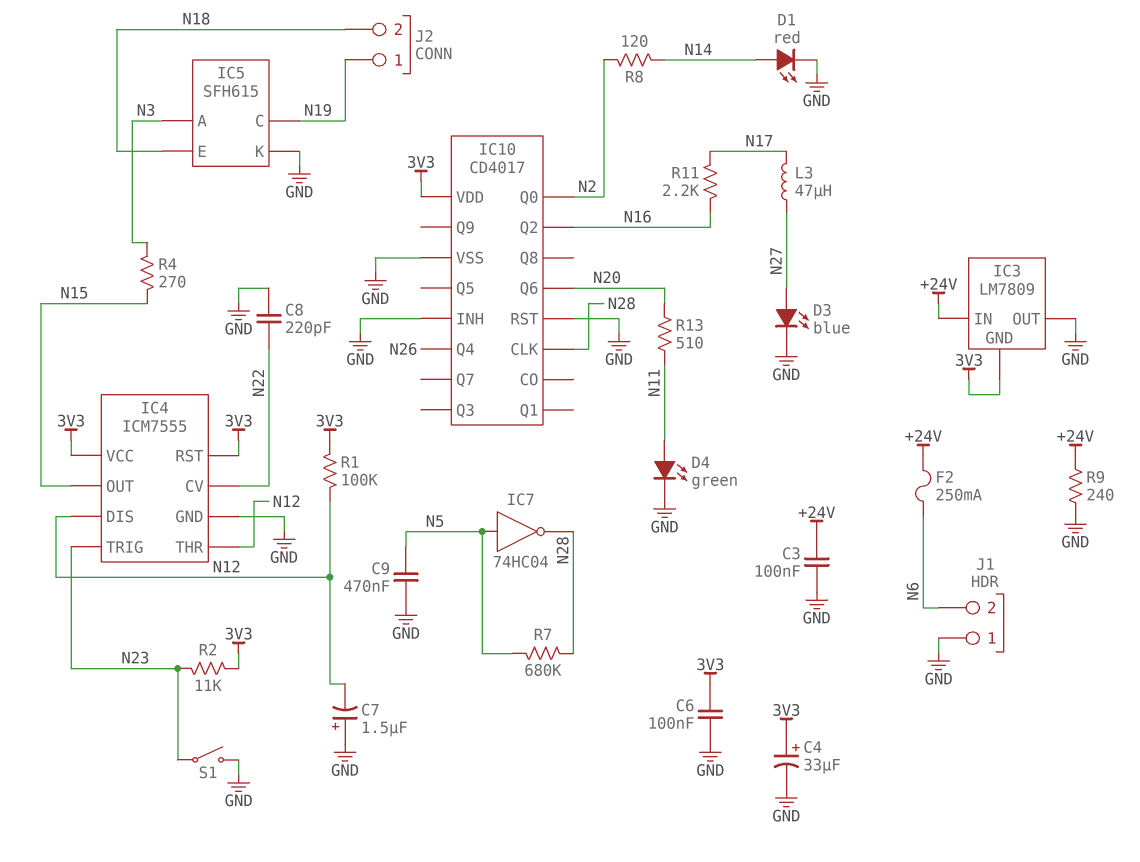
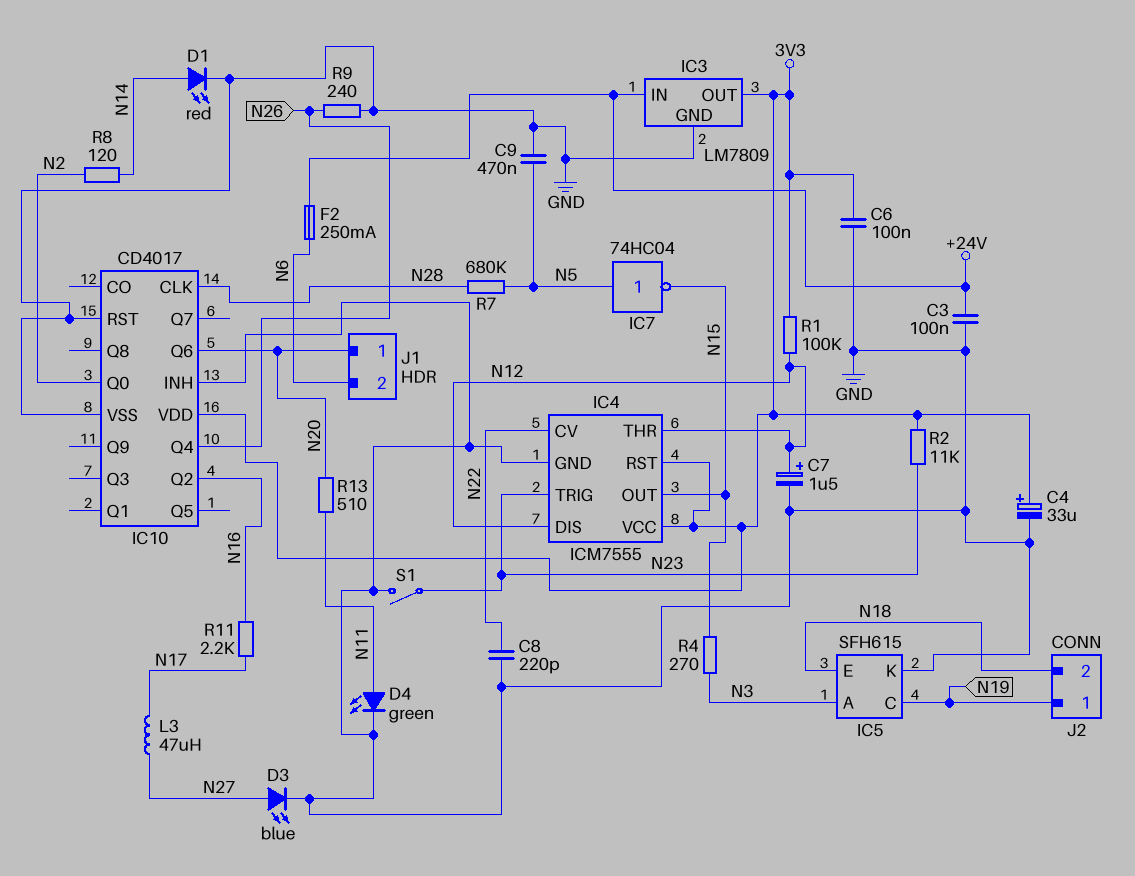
C7: 1.5uF (plus GND, minus N12) -> 1.5uF (plus N12, minus GND)
IC3 pin GND: 3V3 -> GND
IC3 pin OUT: GND -> 3V3
IC7: NOT 74HC04 (in N5, out N28) -> NOT 74HC04 (in N5, out N15)
J1 pin 1: GND -> N20
R9: 240 (+24V, GND) -> 240 (GND, N26)

